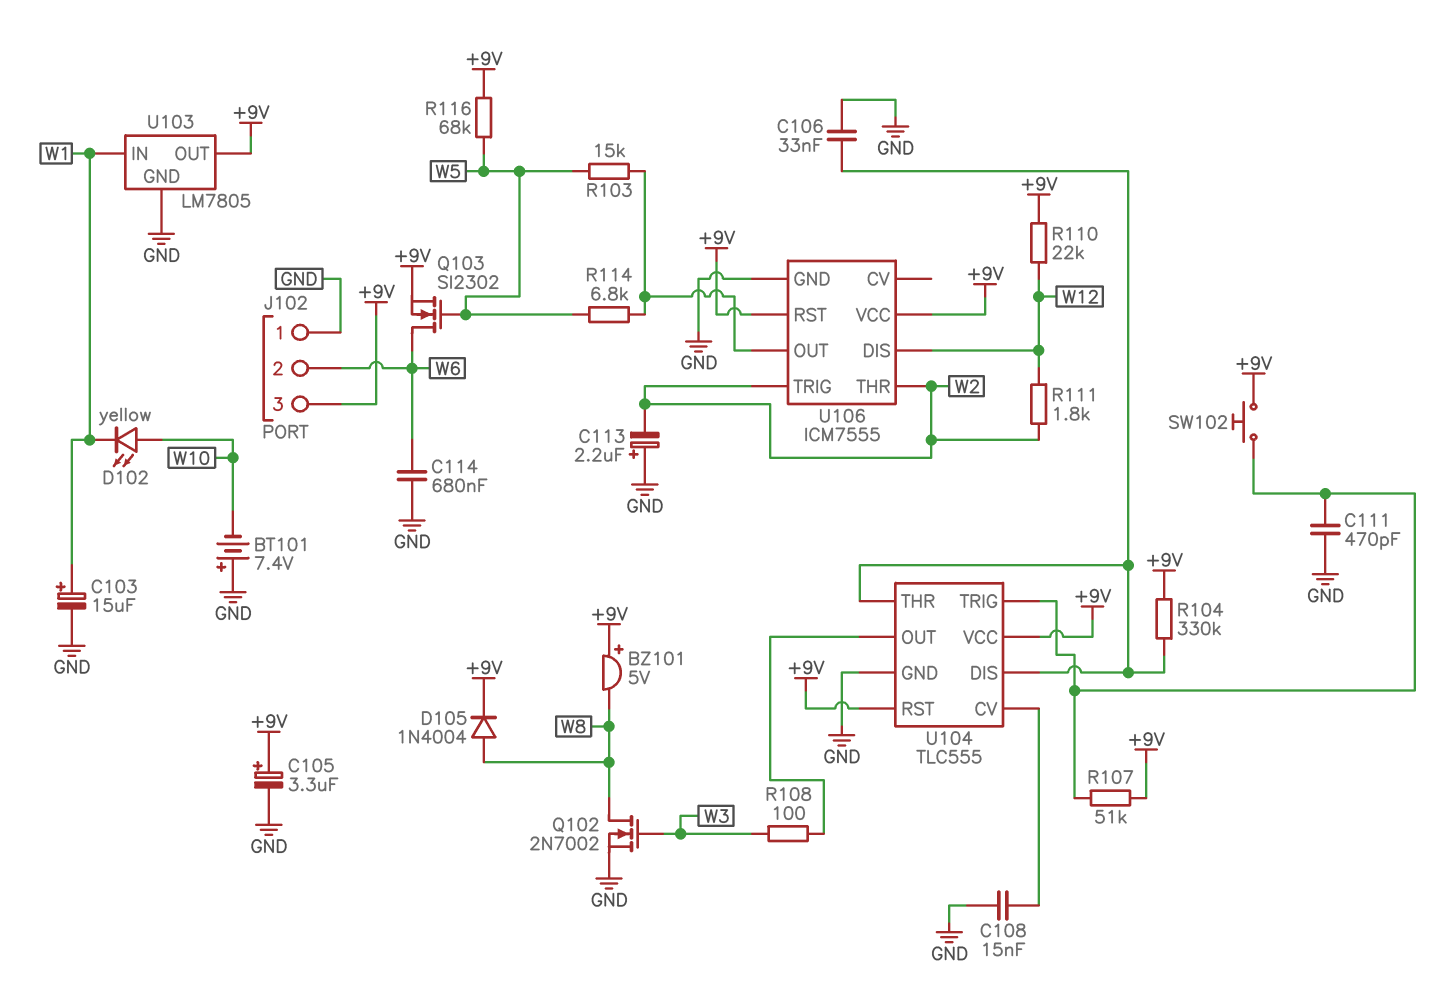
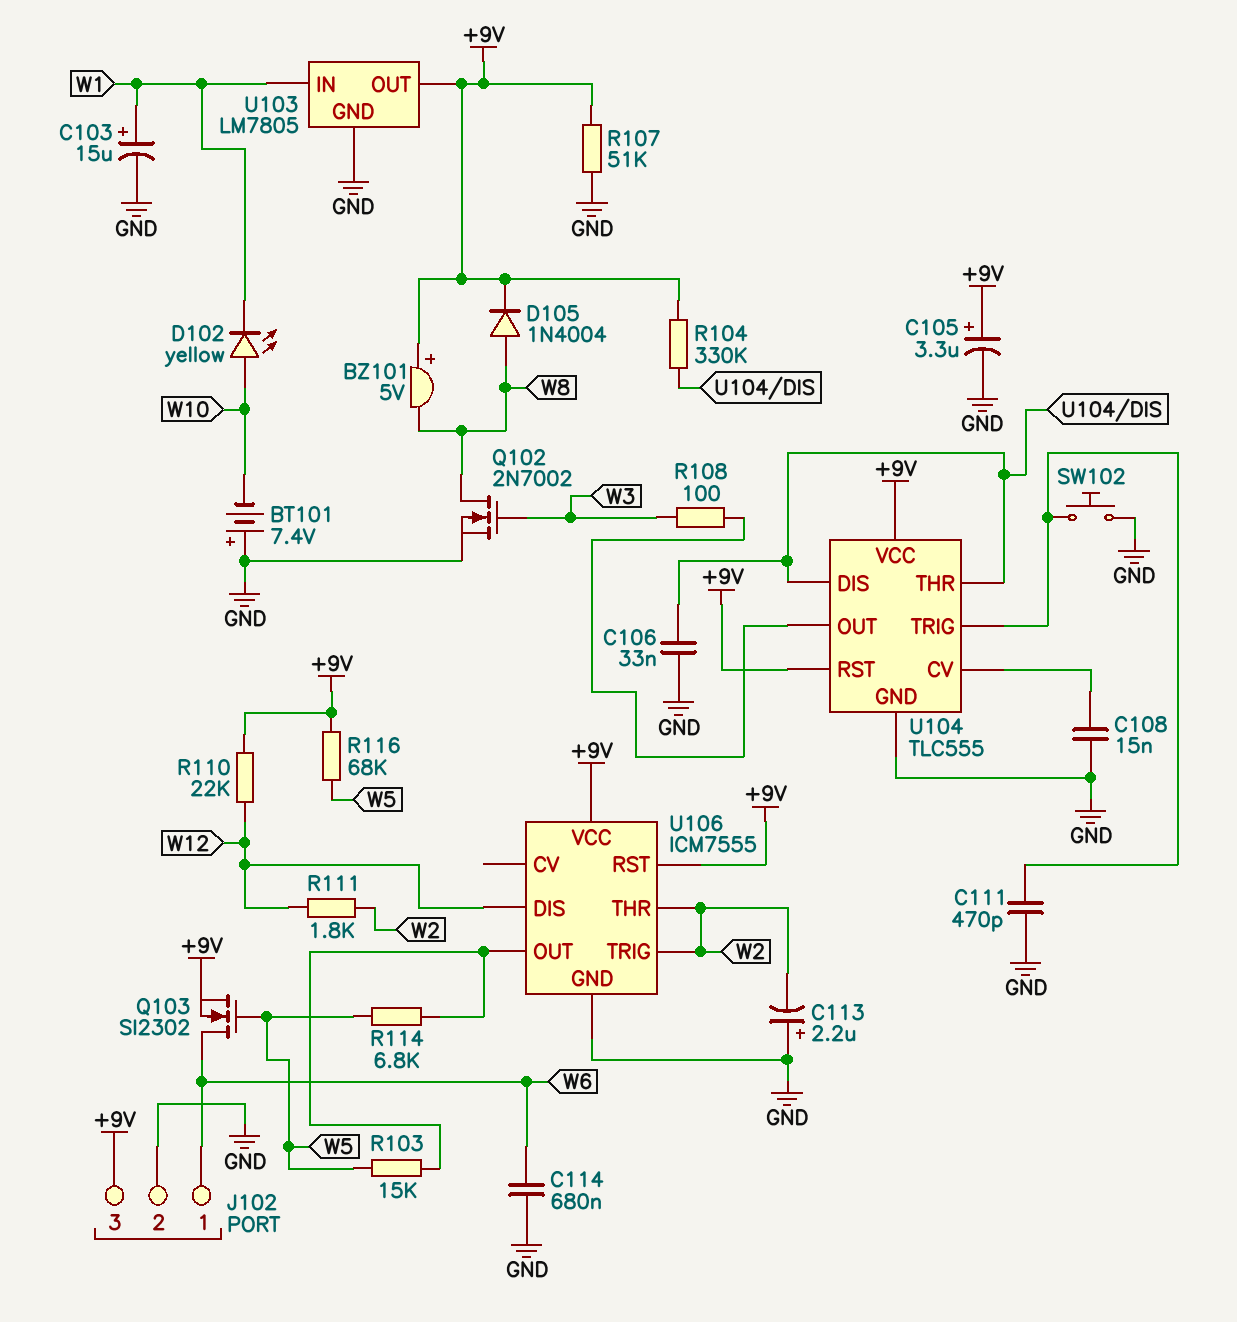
J102 pin 1: GND -> W6
J102 pin 2: W6 -> GND
R107: 51k (+9V, U104/TRIG) -> 51k (+9V, GND)
SW102: button (+9V, U104/TRIG) -> button (GND, U104/TRIG)

